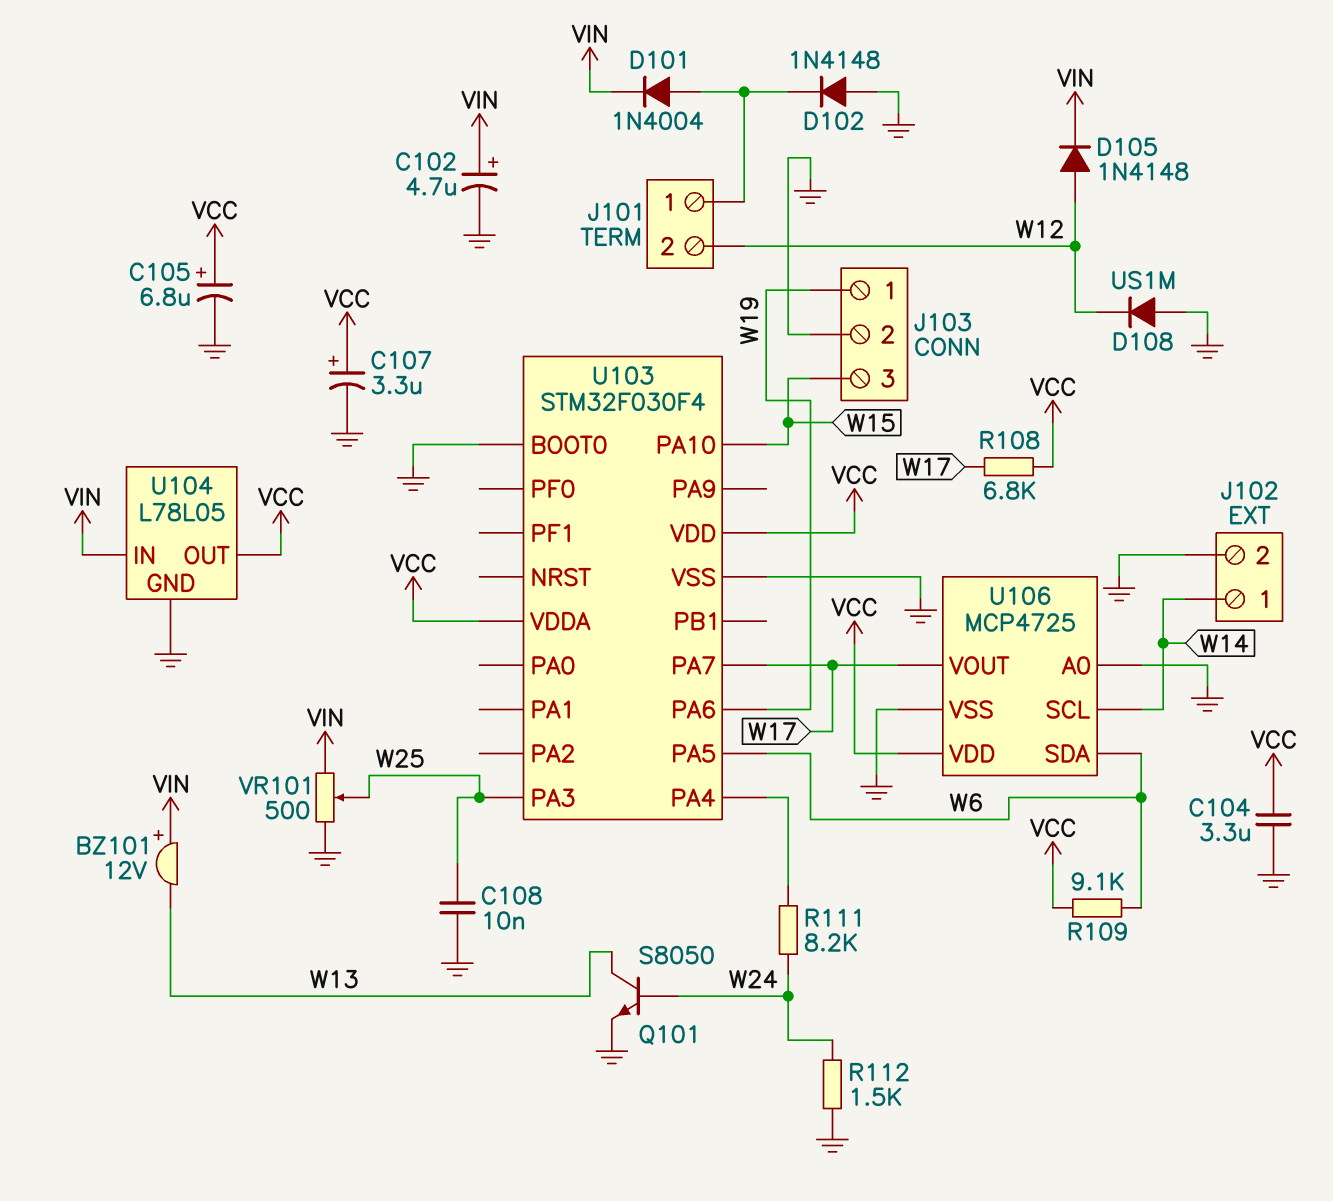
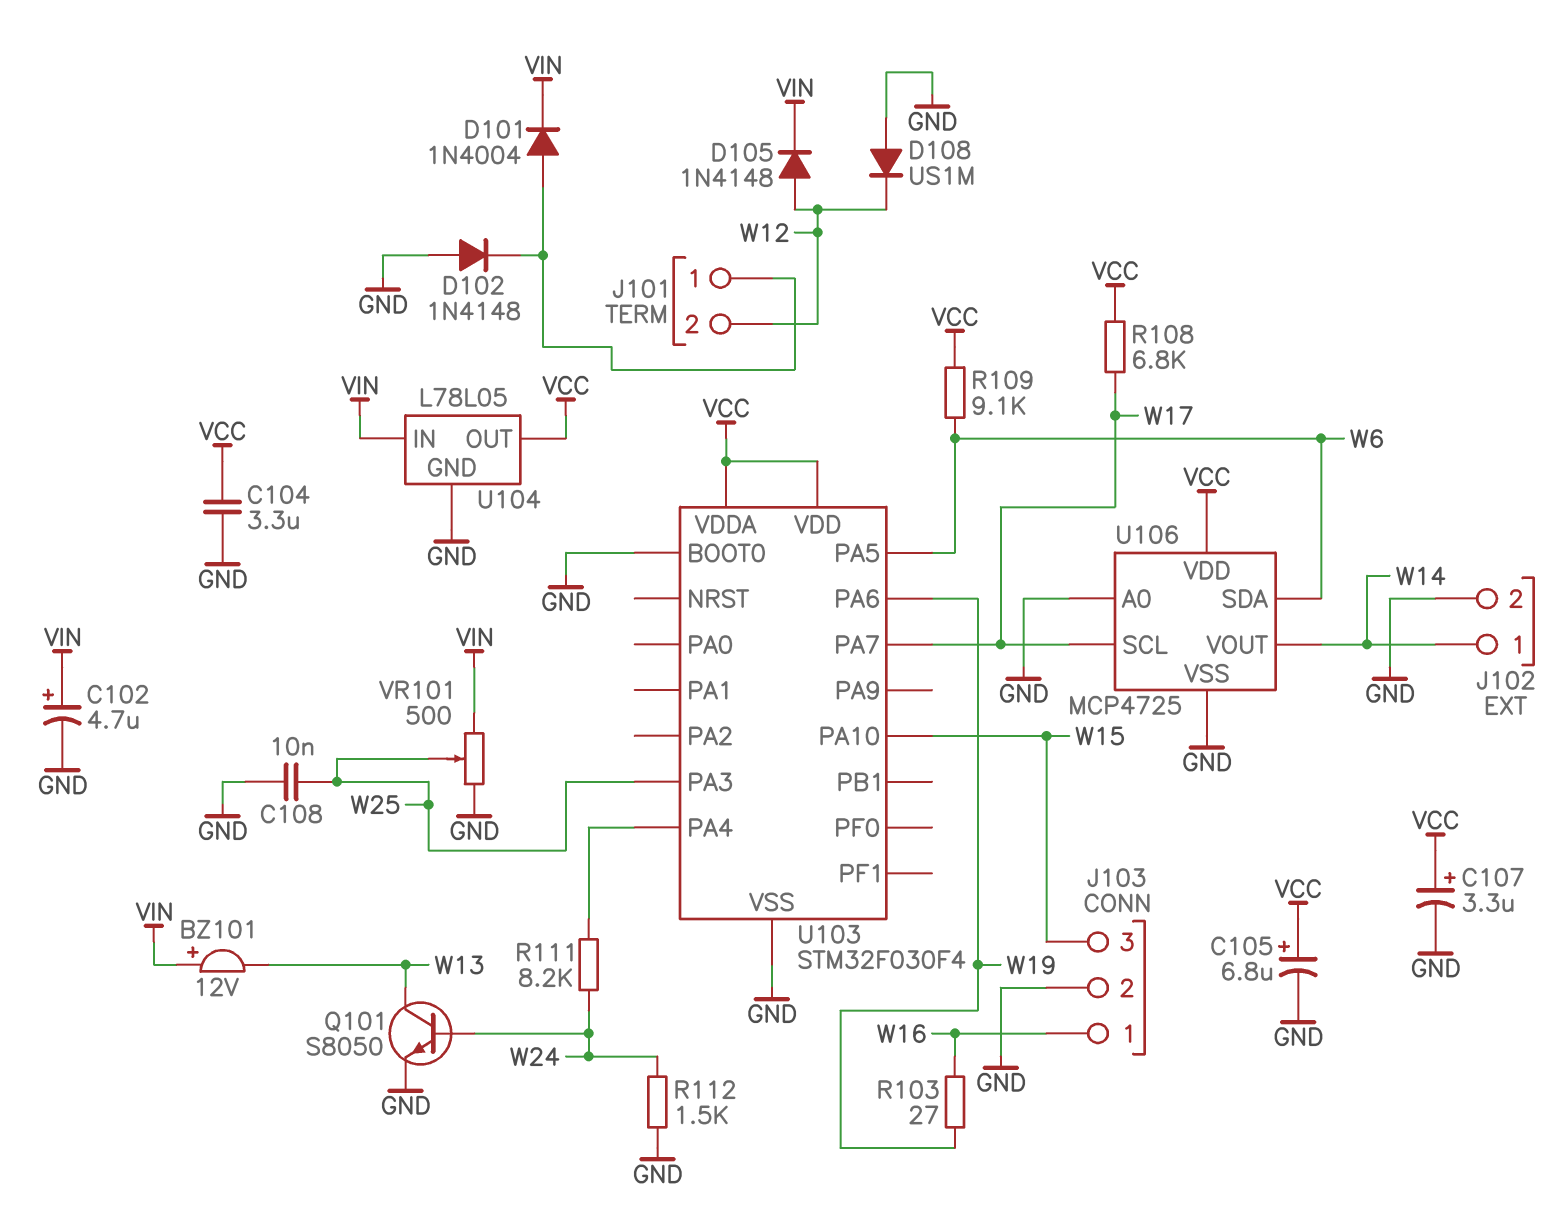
J103 pin 1: W19 -> W16
R103: none -> 27 (W16, W19)
U106 pin SCL: W14 -> W17
U106 pin VOUT: W17 -> W14

